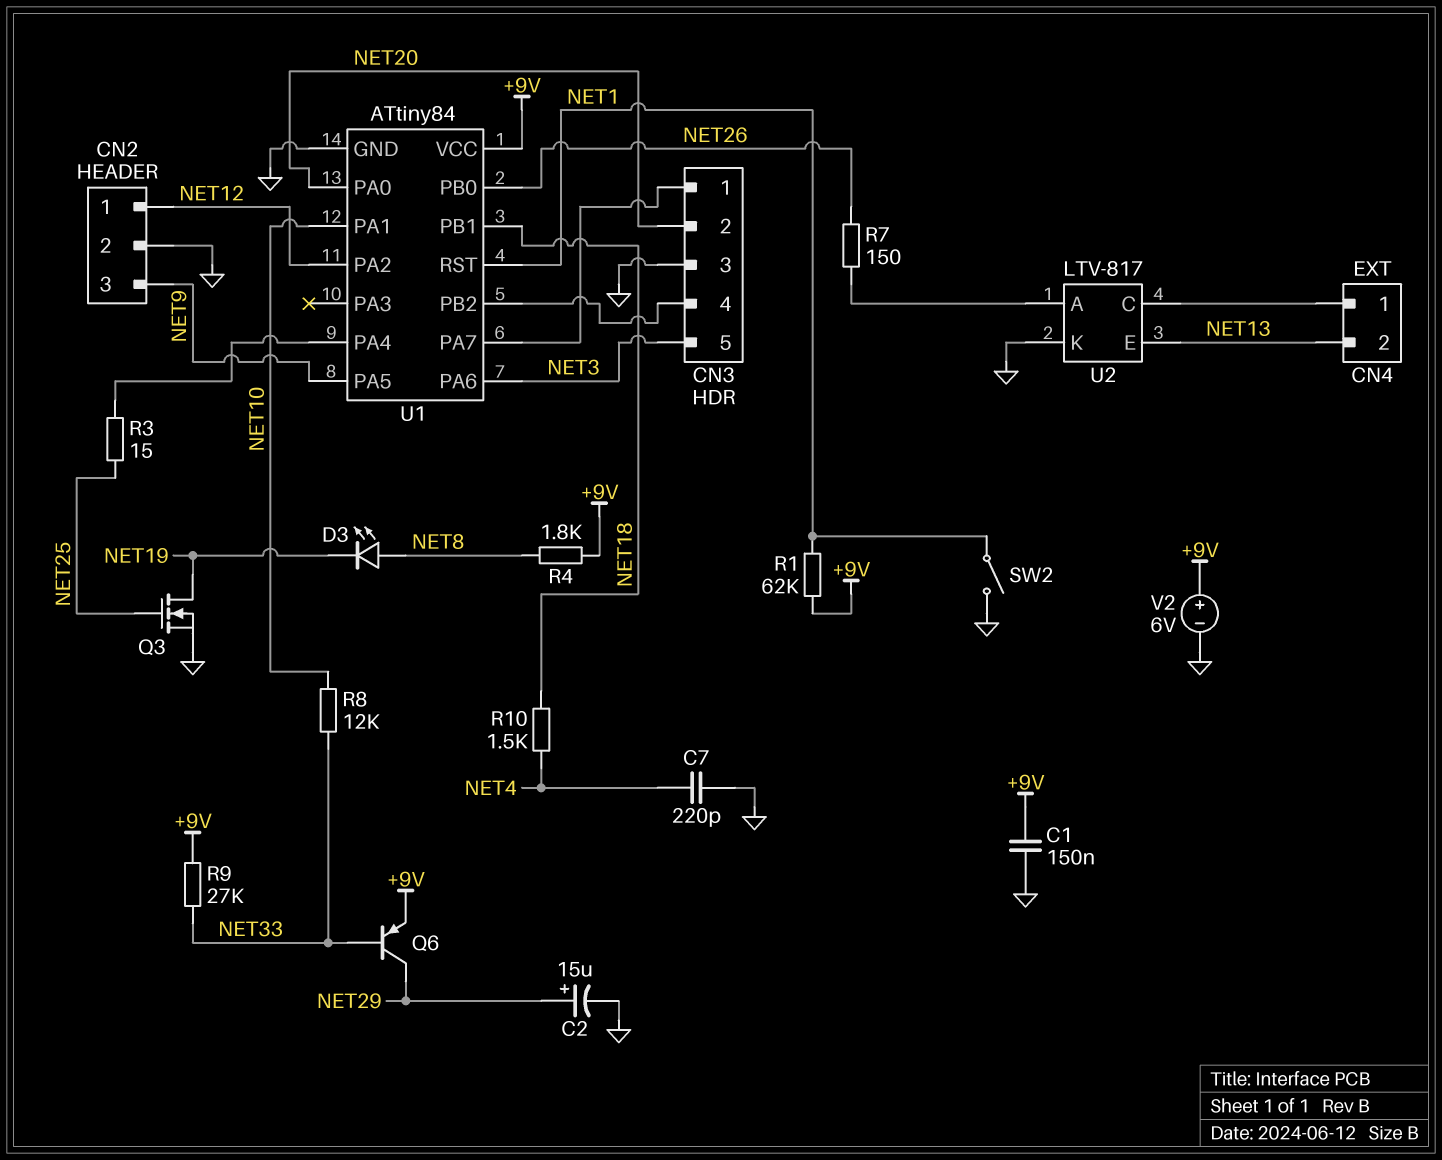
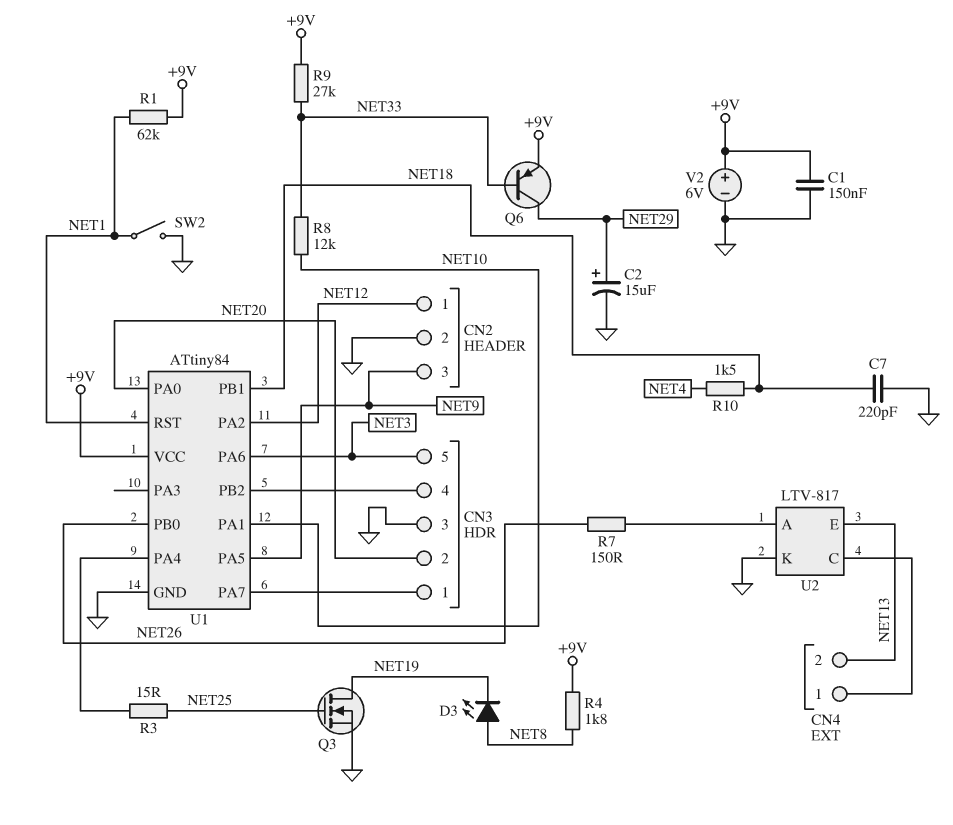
C7: 220pF (GND, NET4) -> 220pF (GND, NET18)

